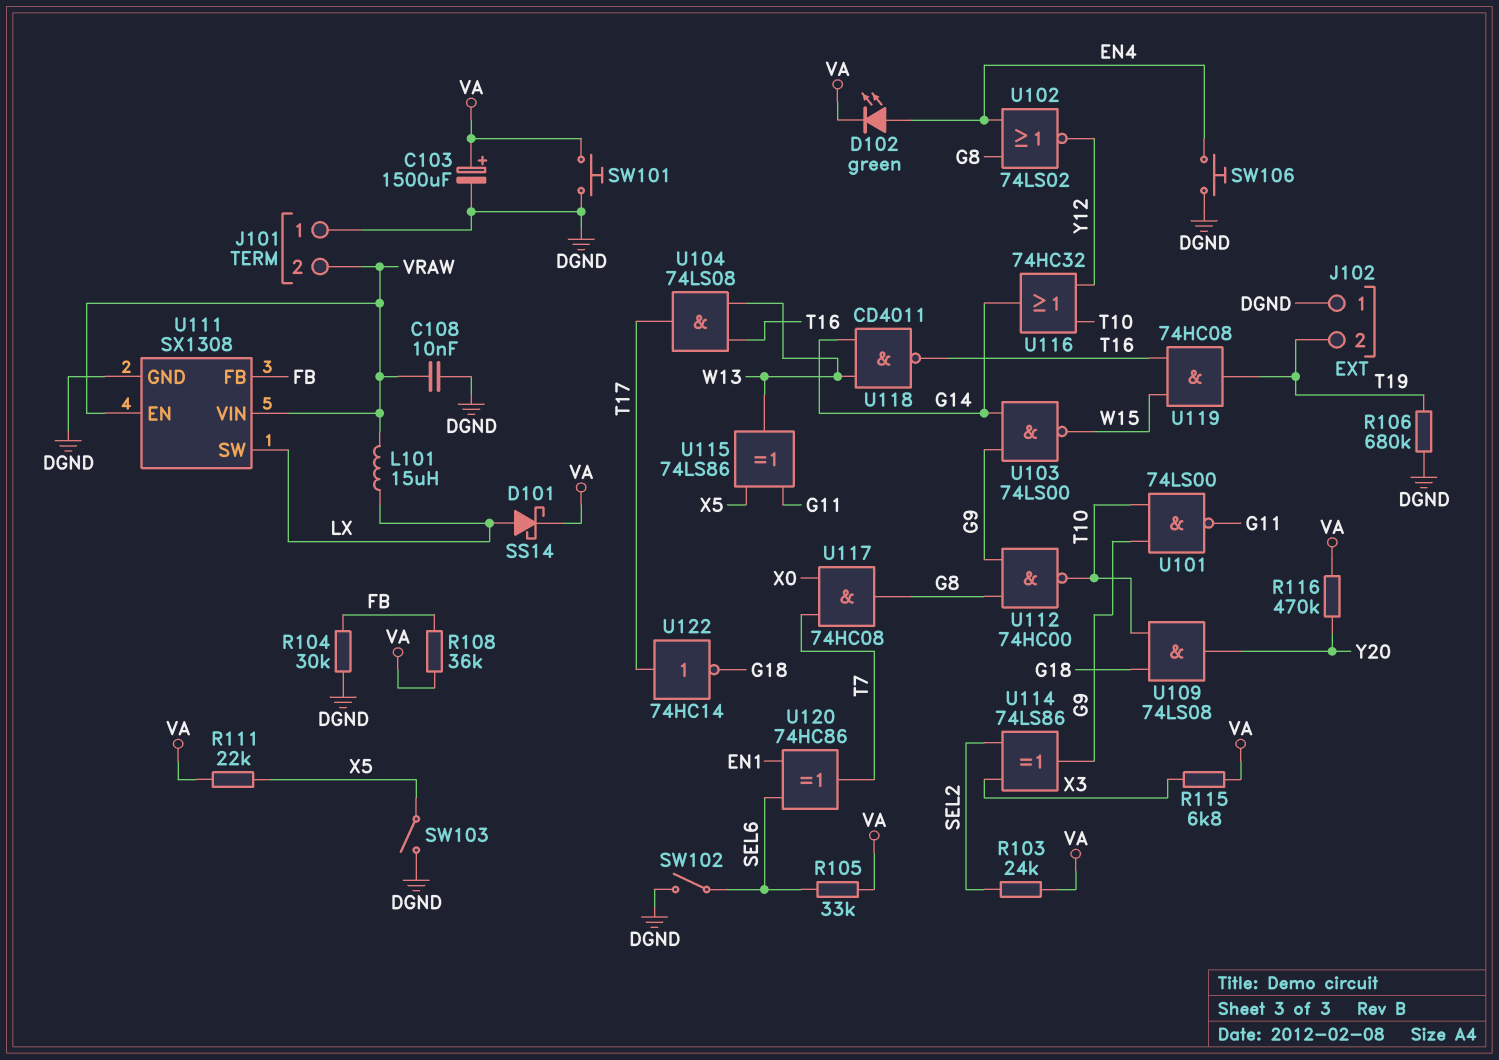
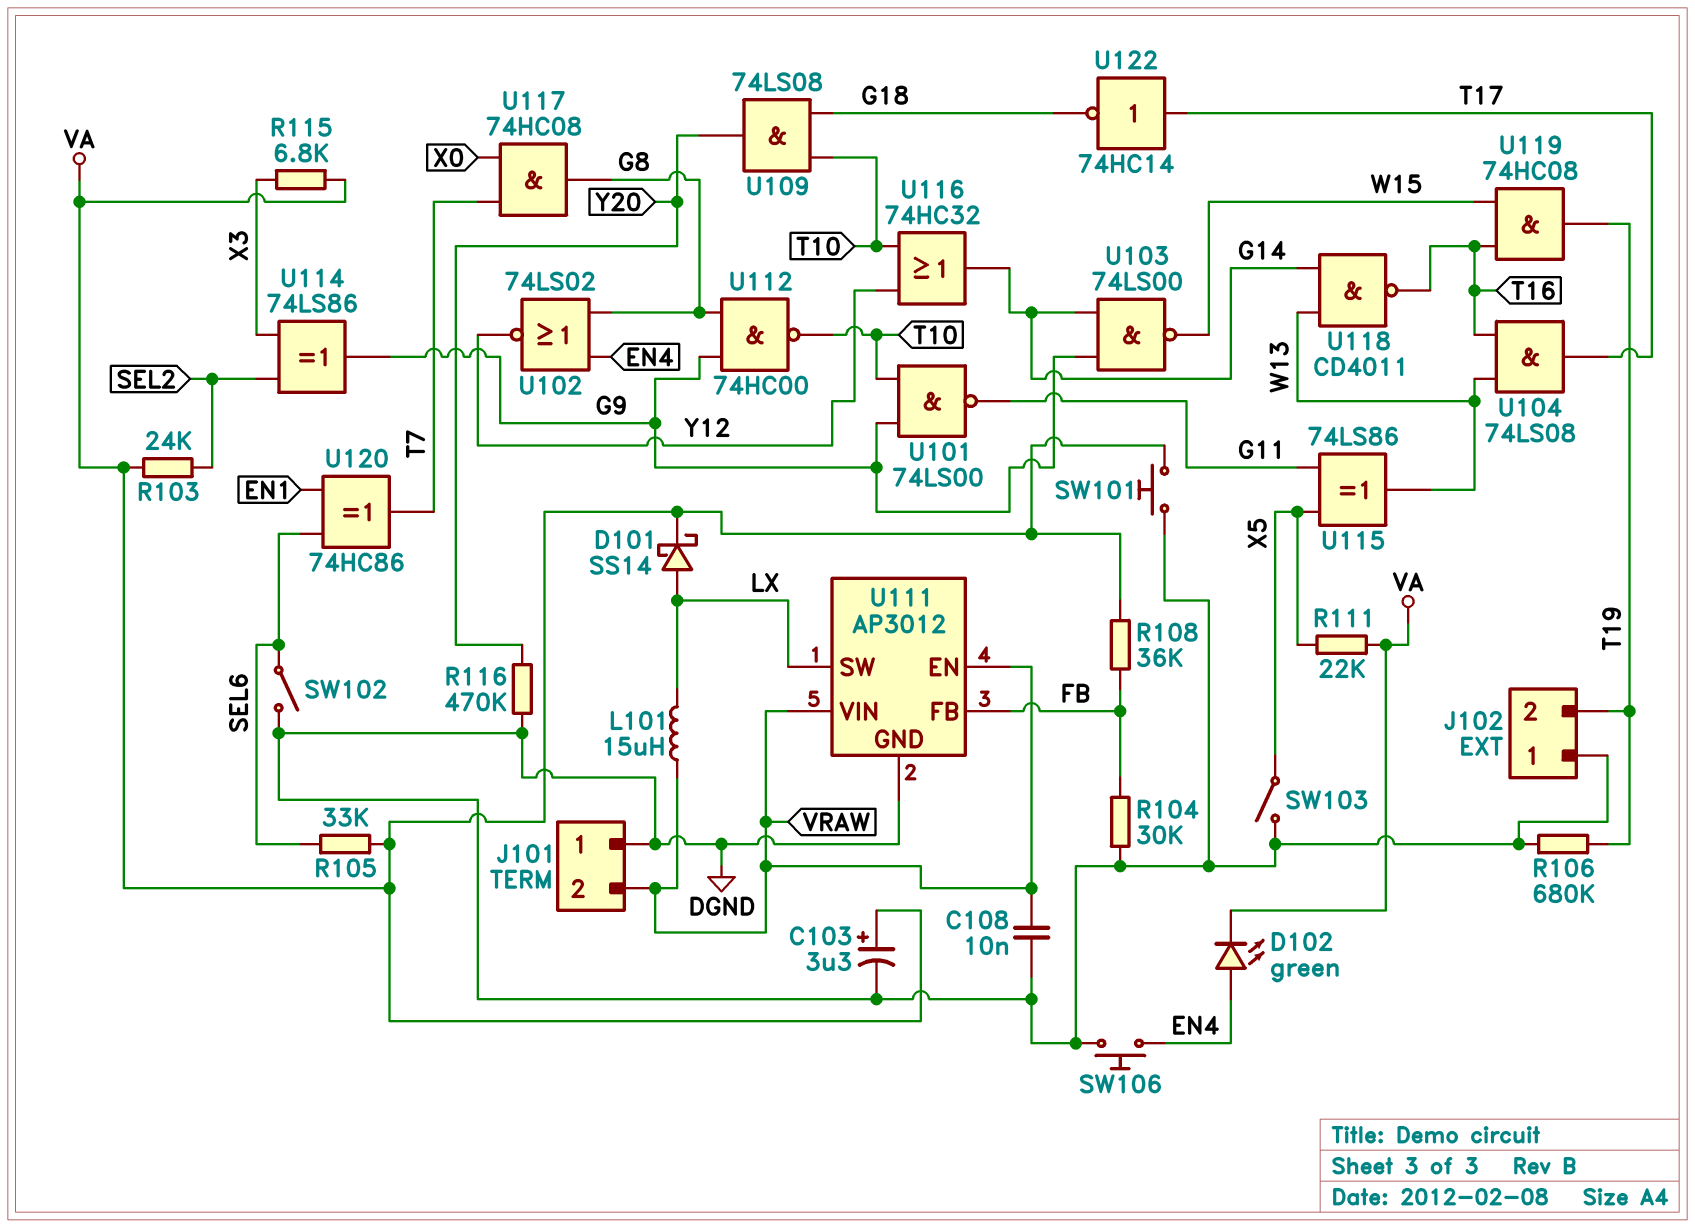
C103: 1500uF (plus VA, minus DGND) -> 3.3uF (plus VA, minus DGND)
R116: 470k (VA, Y20) -> 470k (DGND, Y20)
U111: SX1308 -> AP3012

